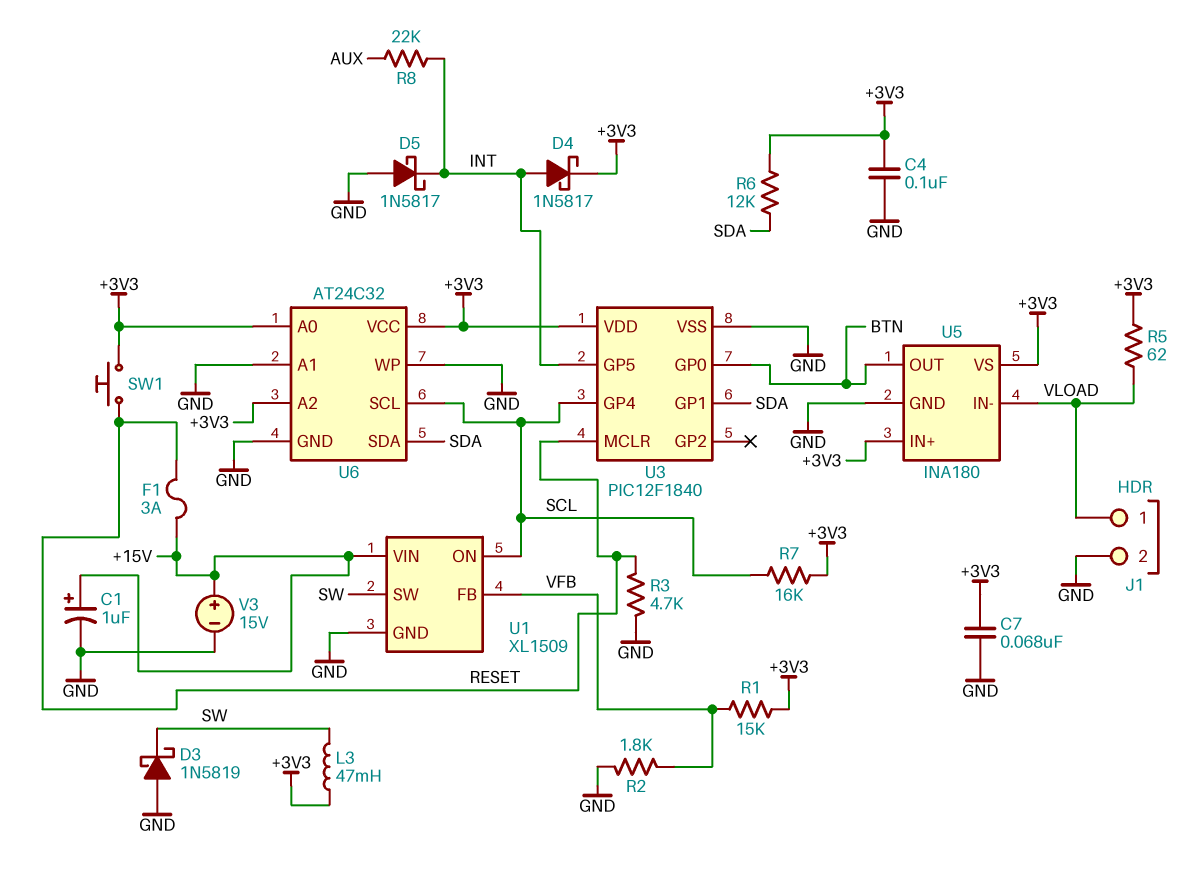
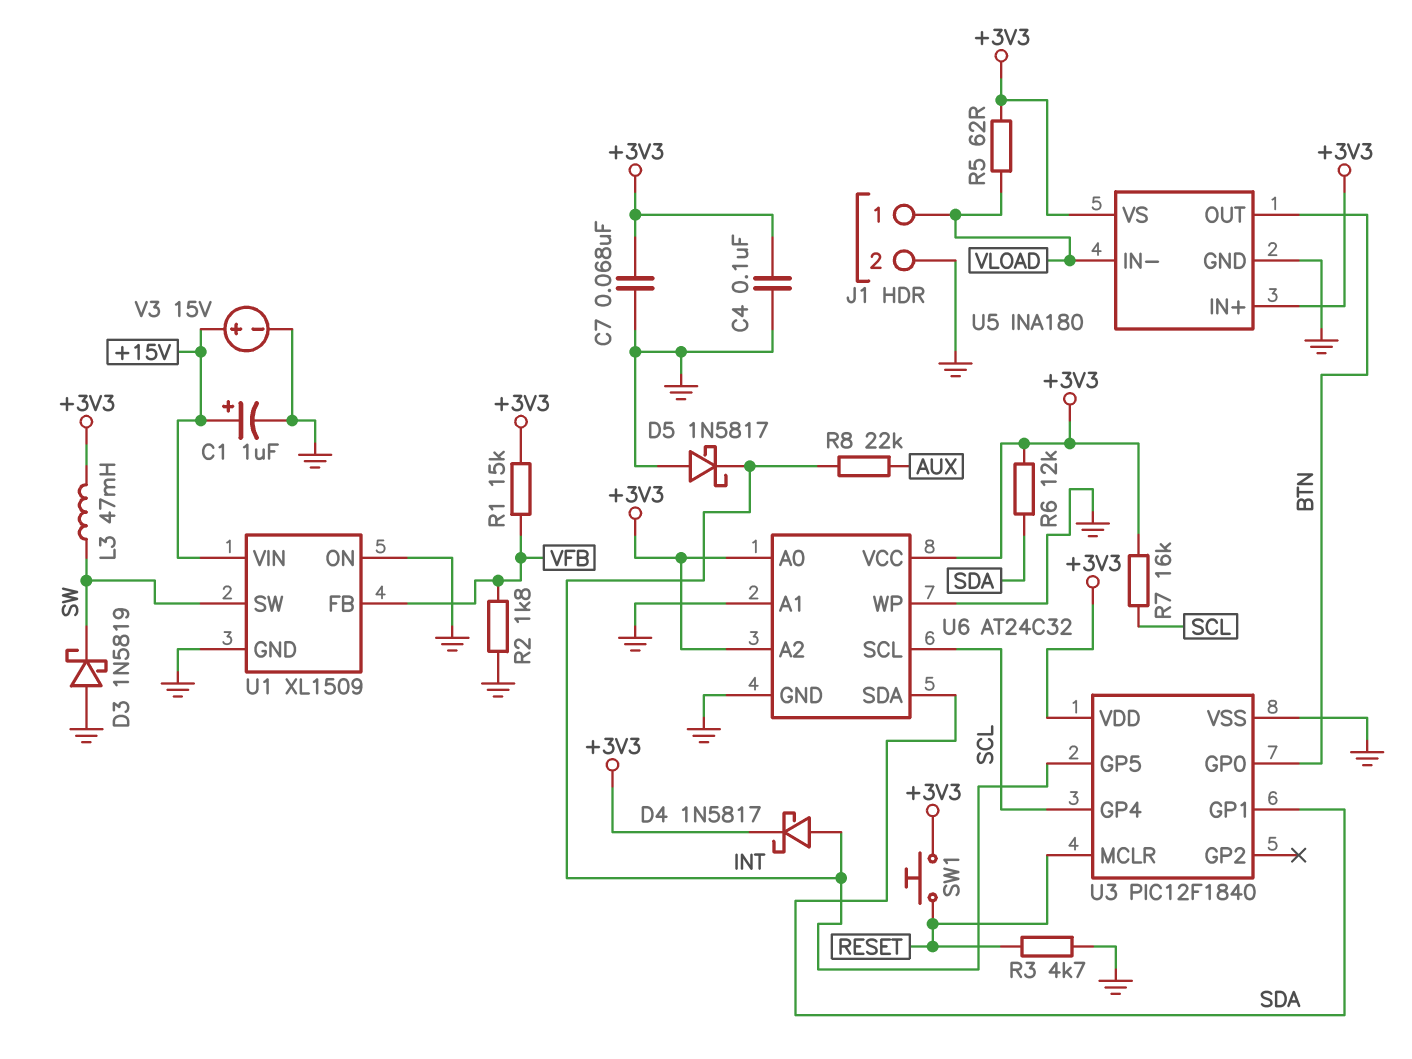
F1: 3A (+15V, RESET) -> none
U1 pin ON: SCL -> GND

